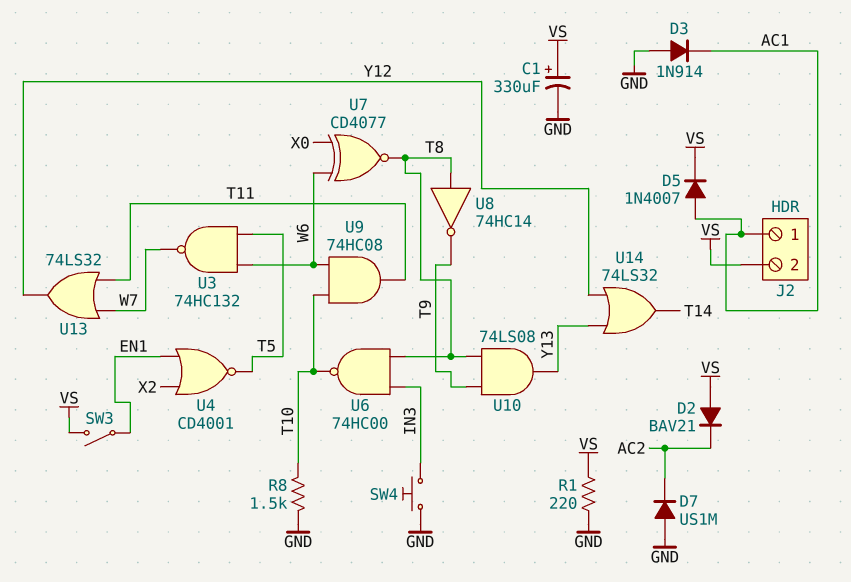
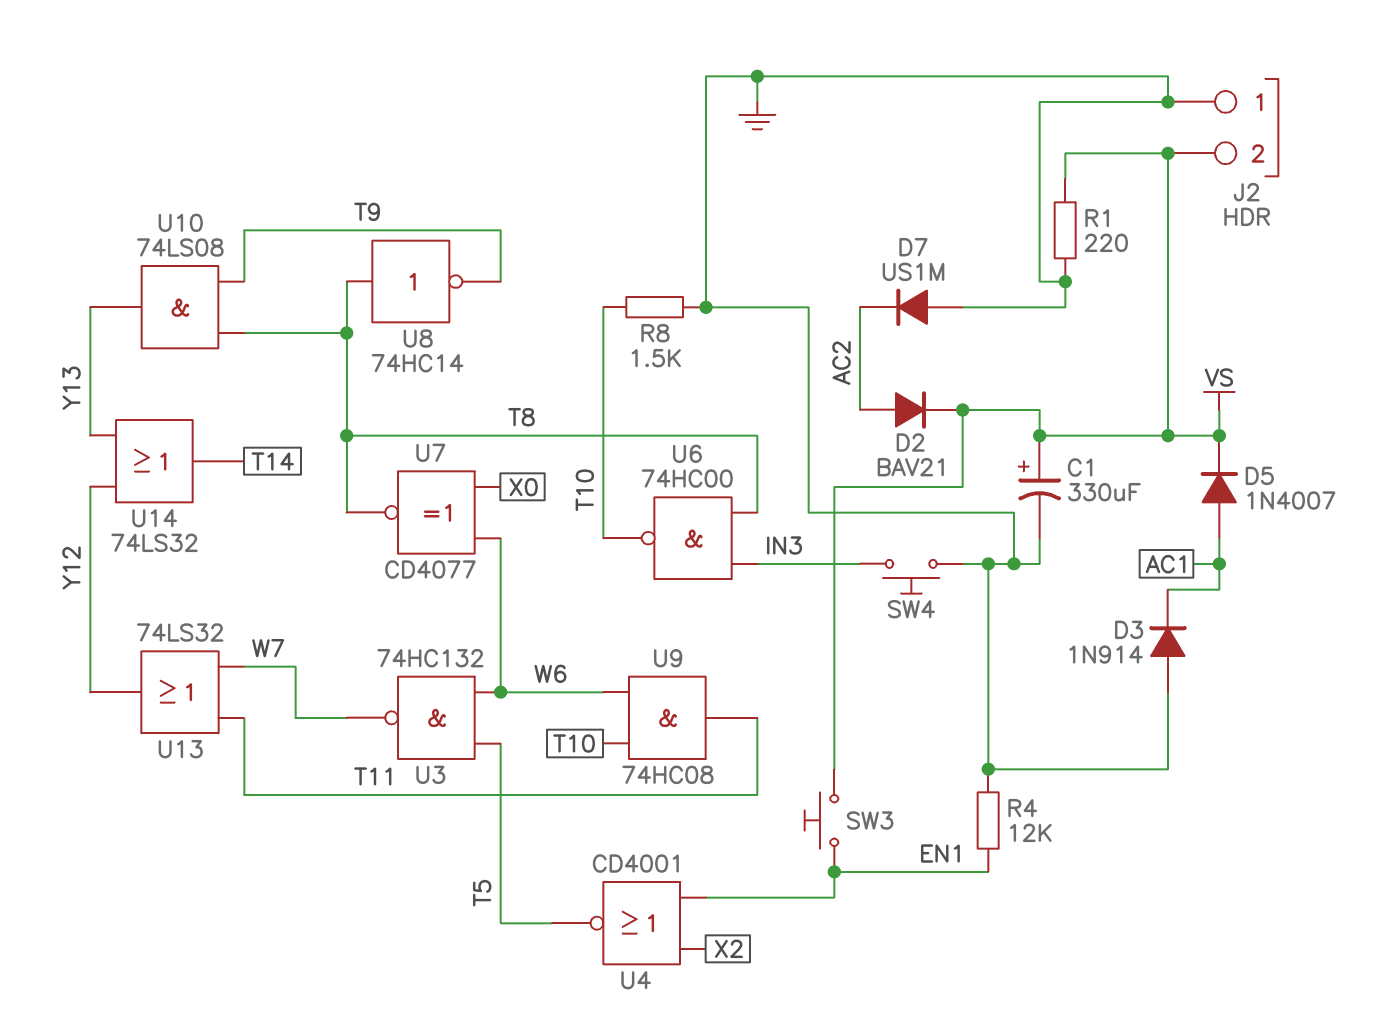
D2: diode BAV21 (A VS, K AC2) -> diode BAV21 (A AC2, K VS)
J2 pin 1: AC1 -> GND
R4: none -> 12k (EN1, GND)
SW3: switch (EN1, VS) -> button (EN1, VS)

